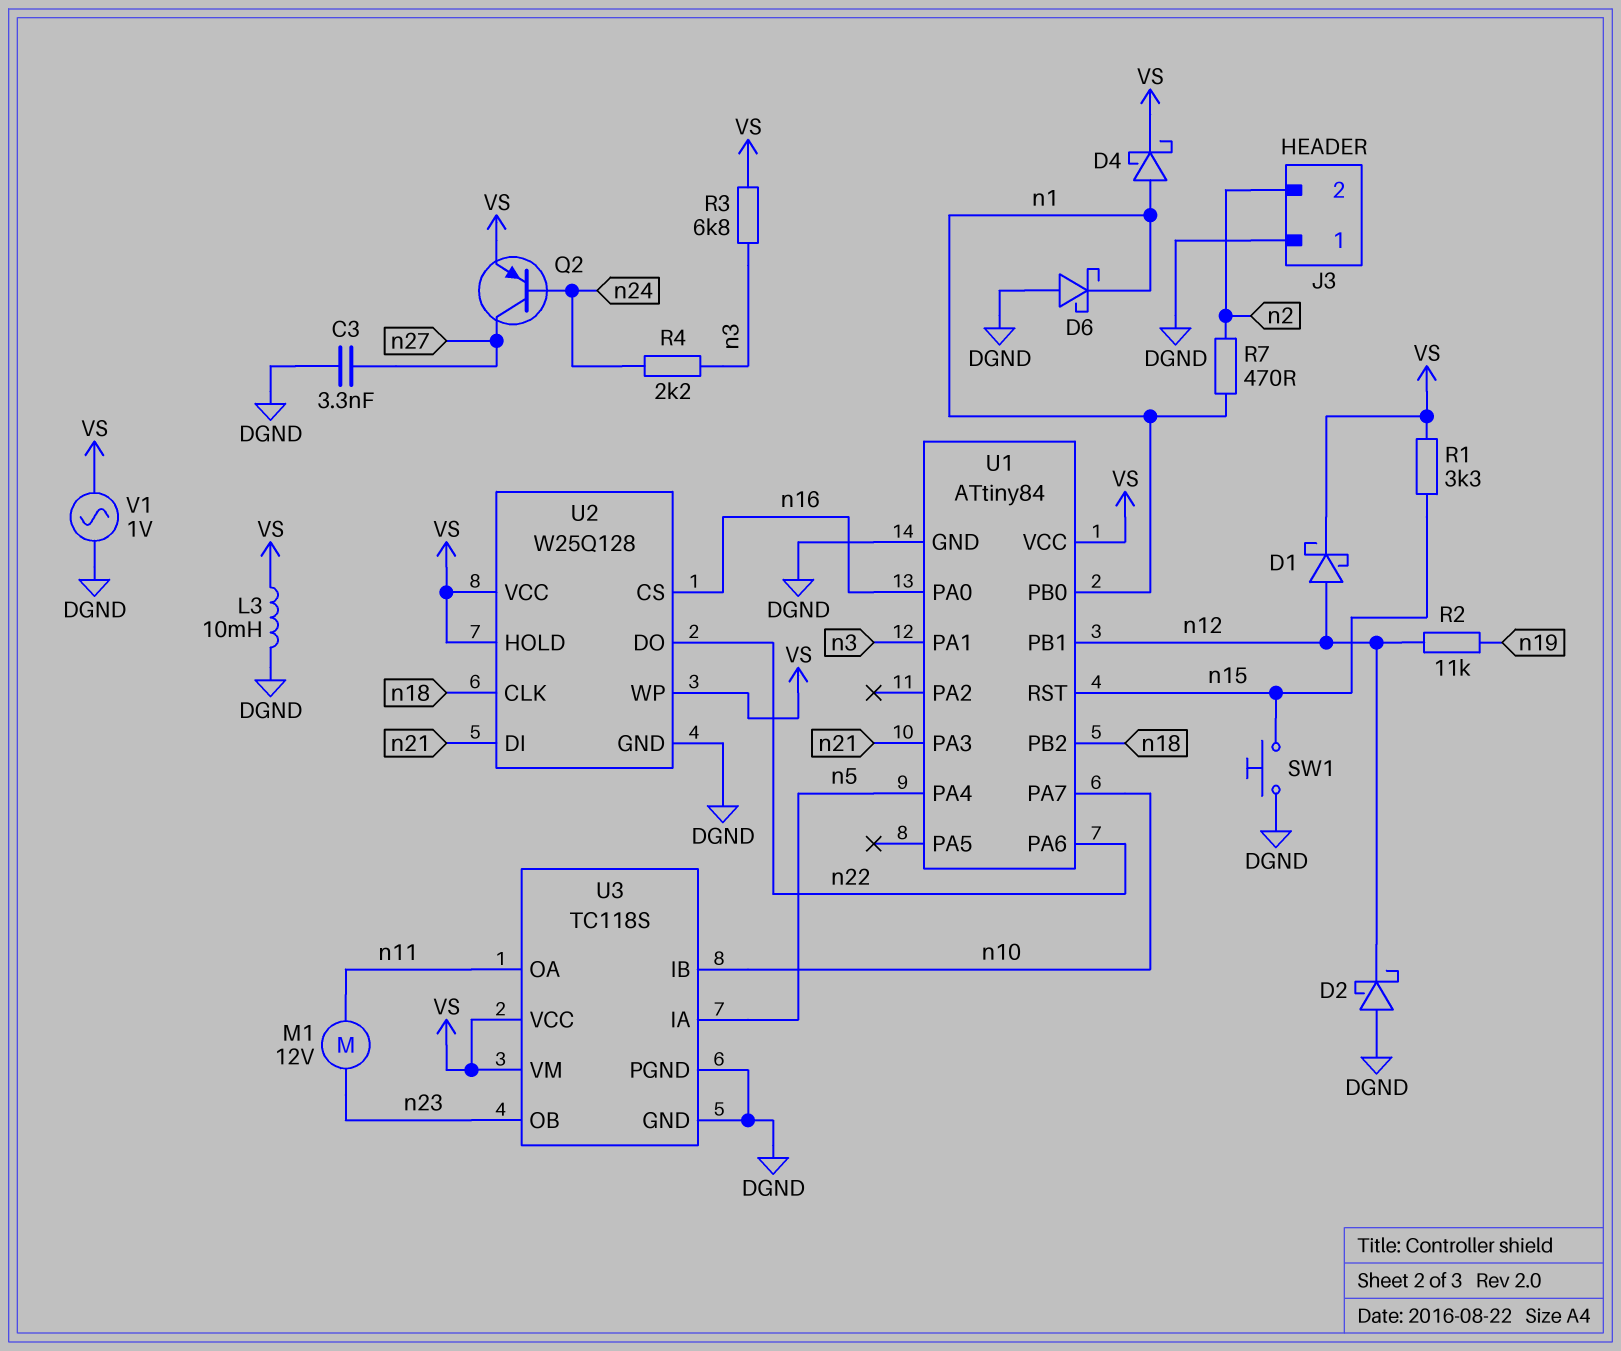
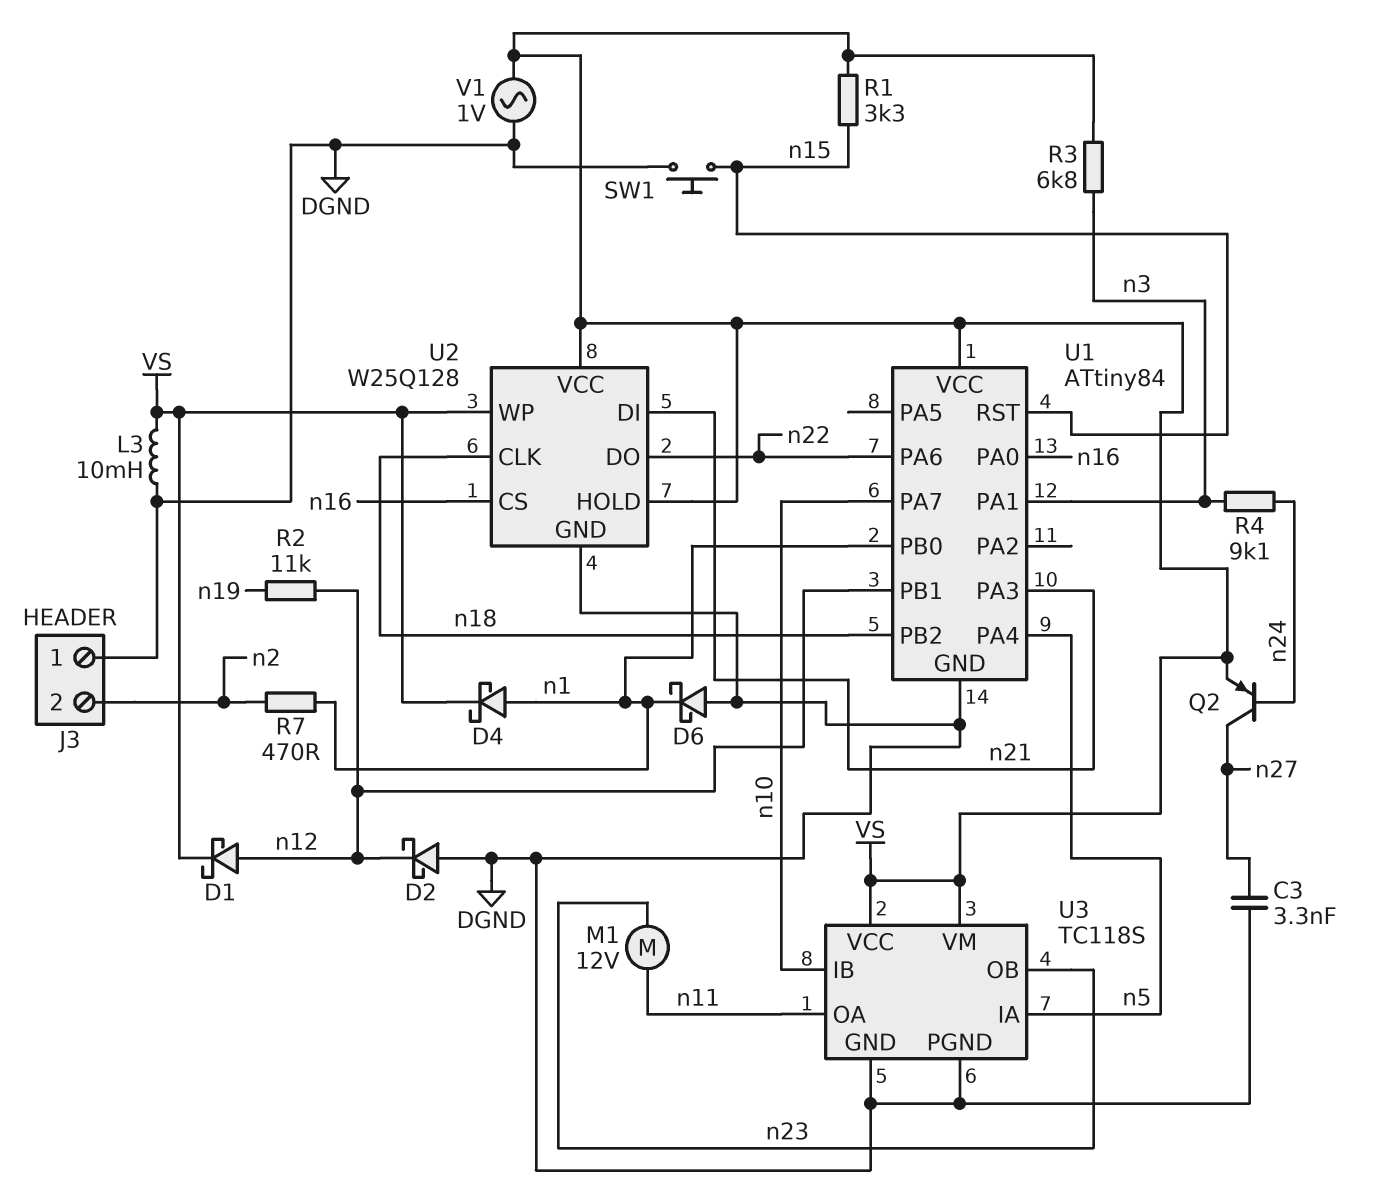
R4: 2.2k (n3, n24) -> 9.1k (n3, n24)

